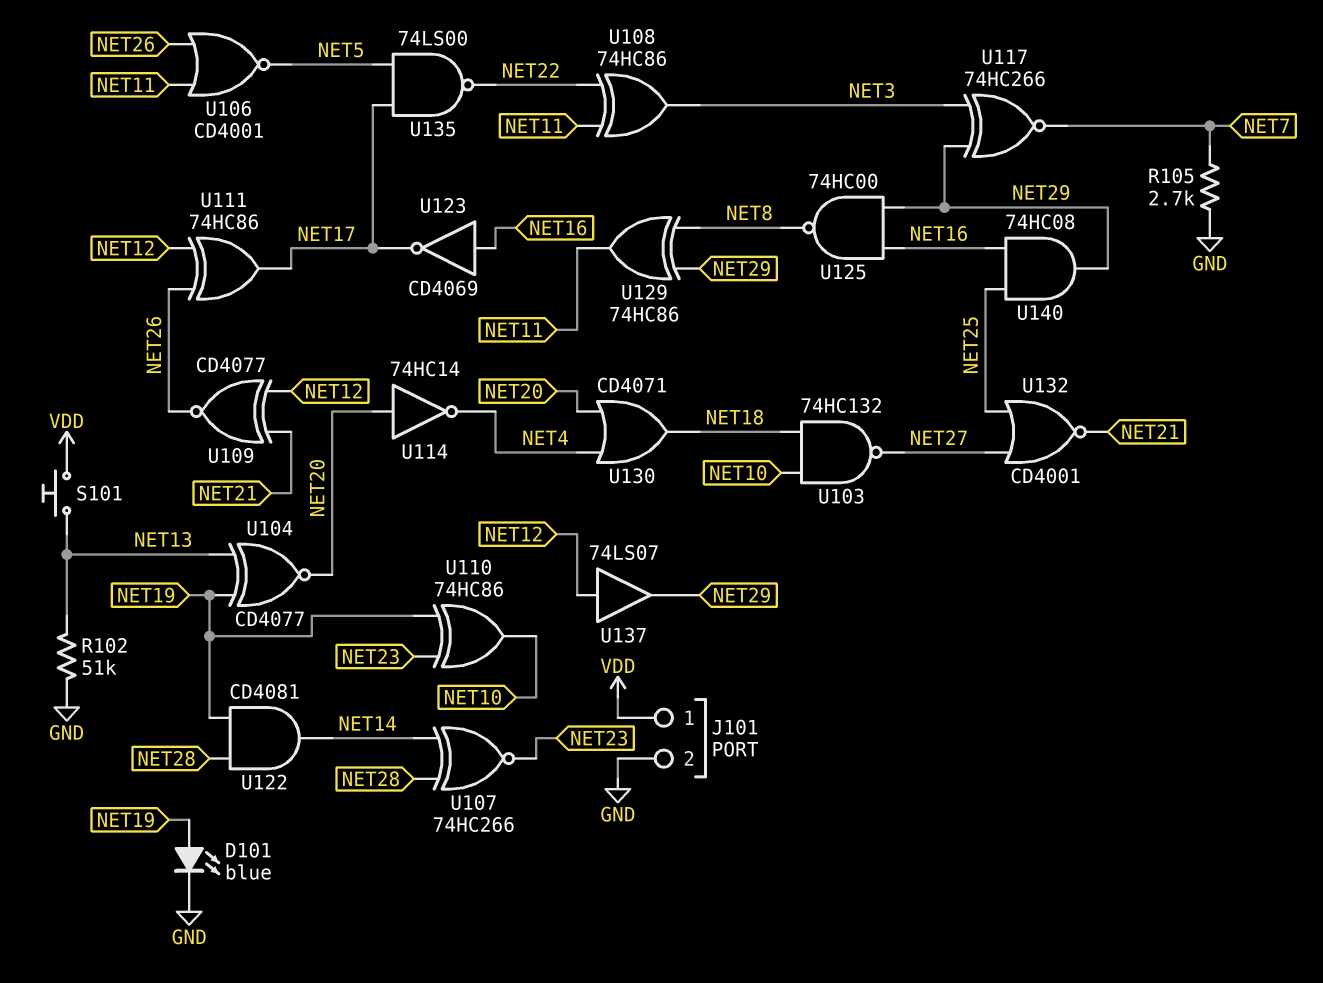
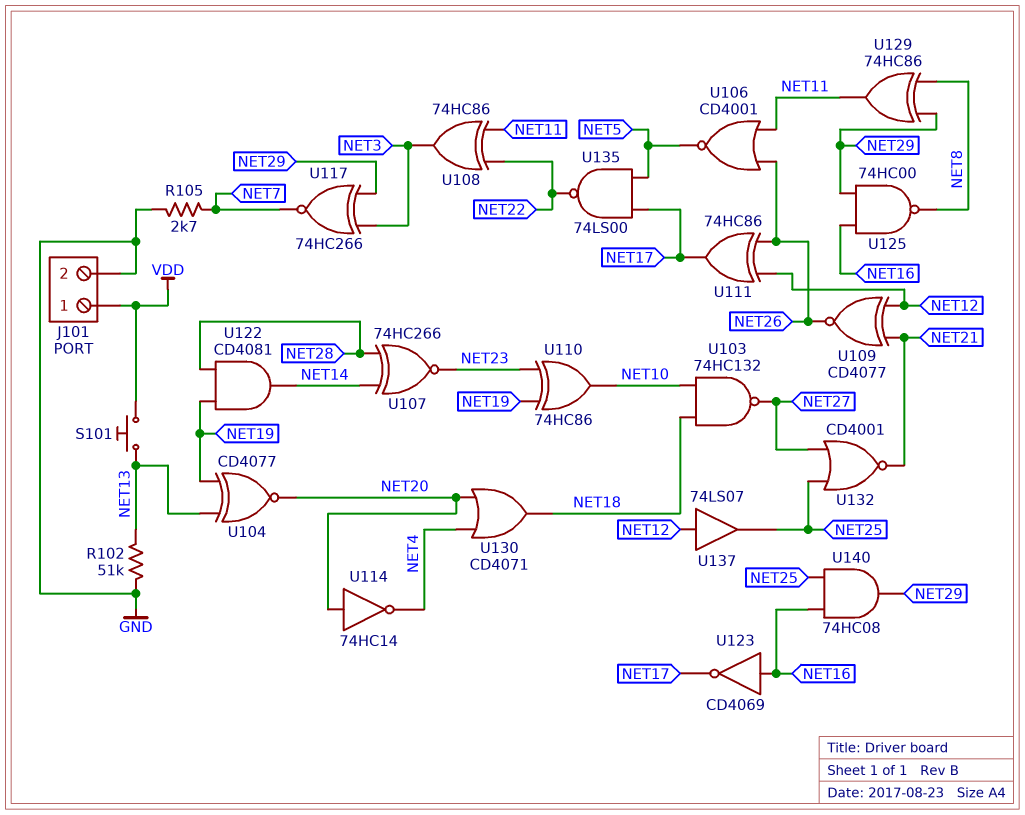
D101: LED blue (A NET19, K GND) -> none
U137: buffer 74LS07 (in NET12, out NET29) -> buffer 74LS07 (in NET12, out NET25)

